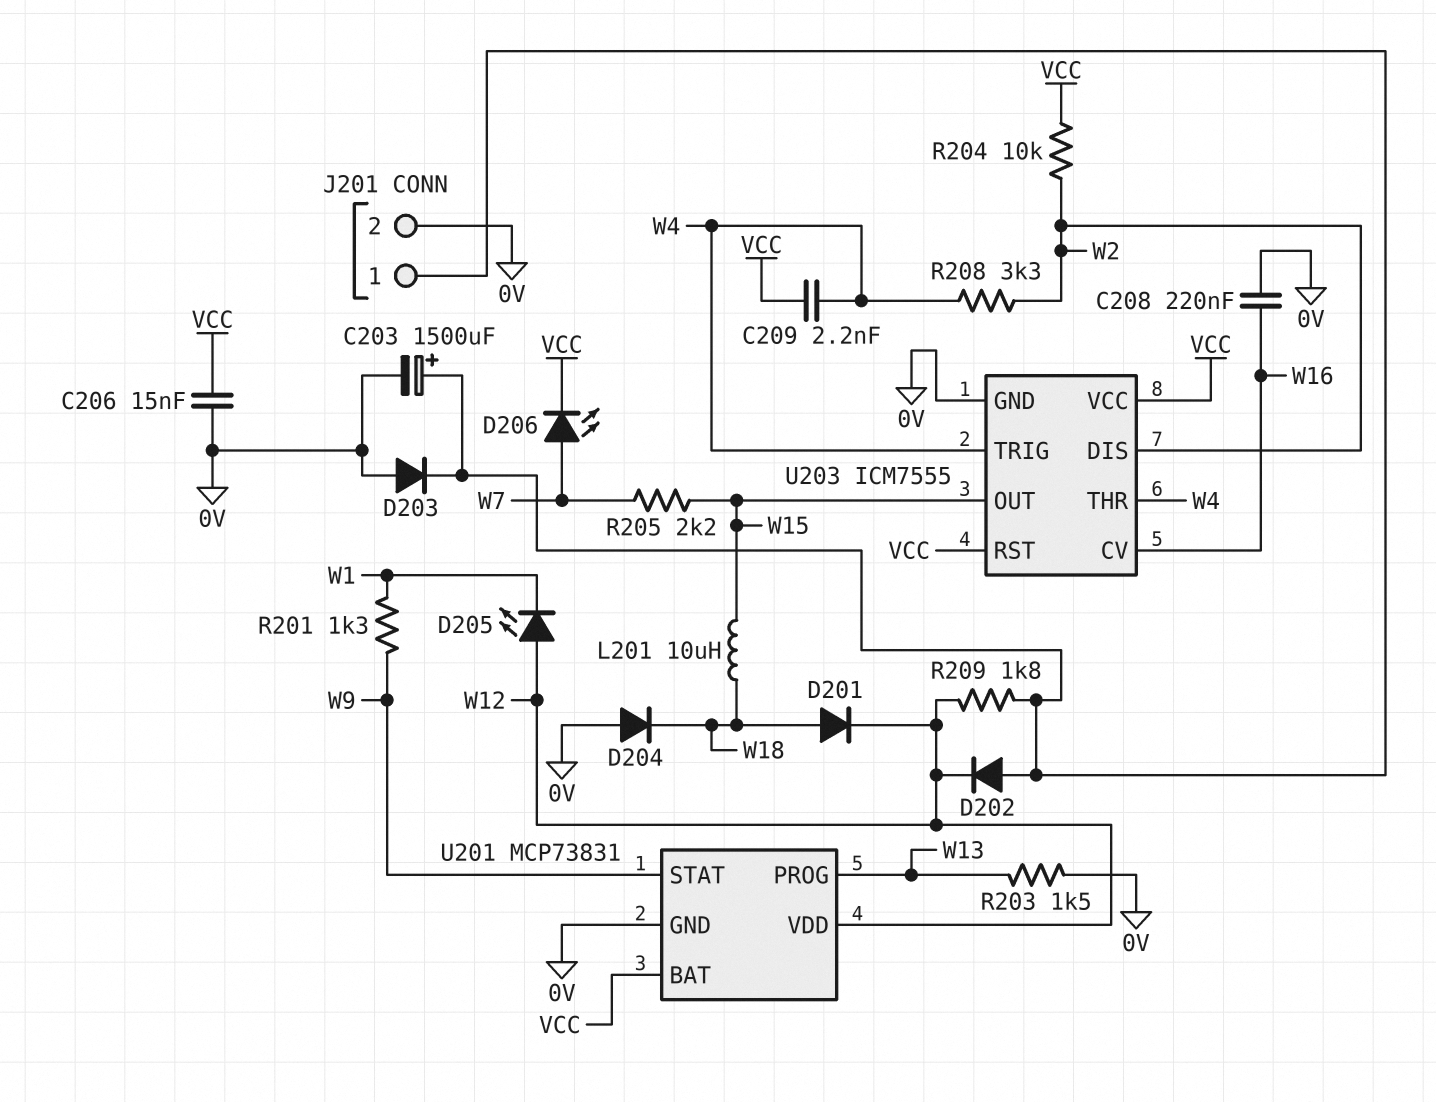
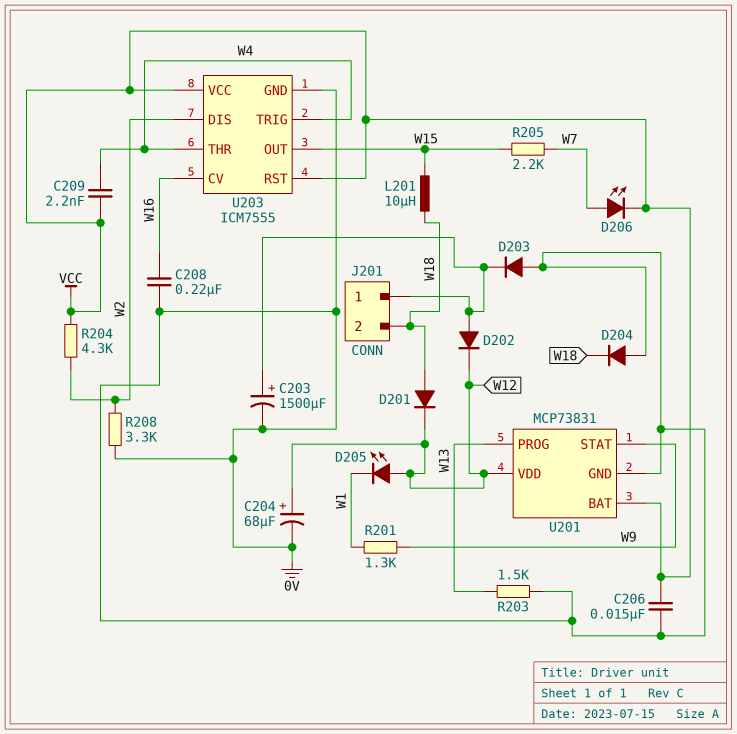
C204: none -> 68uF (plus W12, minus 0V)
J201 pin 2: 0V -> W18
R204: 10k (VCC, W2) -> 4.3k (VCC, W2)
R208: 3.3k (W2, W4) -> 3.3k (0V, W2)
R209: 1.8k (J201/1, W12) -> none

